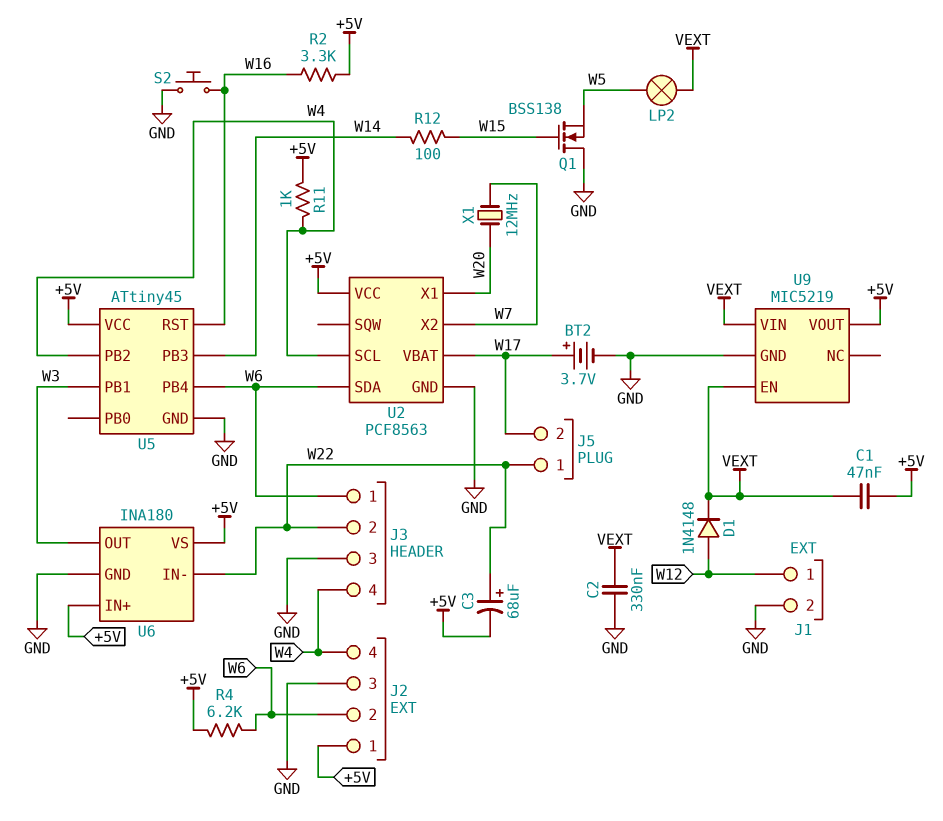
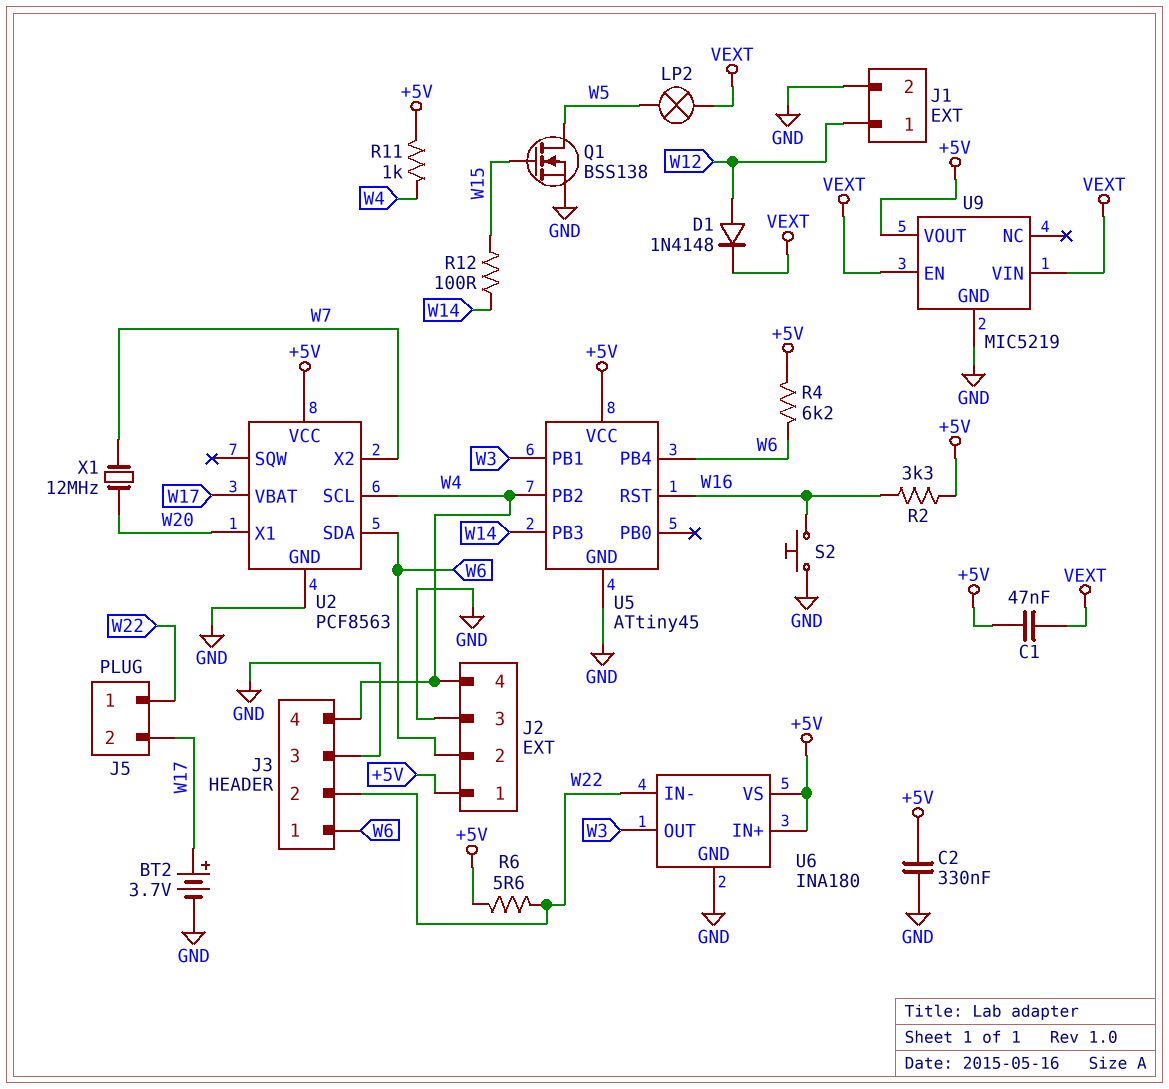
C2: 330nF (GND, VEXT) -> 330nF (+5V, GND)
C3: 68uF (plus W22, minus +5V) -> none
Q1: NMOS BSS138 (G W15, D GND, S W5) -> NMOS BSS138 (G W15, D W5, S GND)
R6: none -> 5.6 (+5V, W22)

